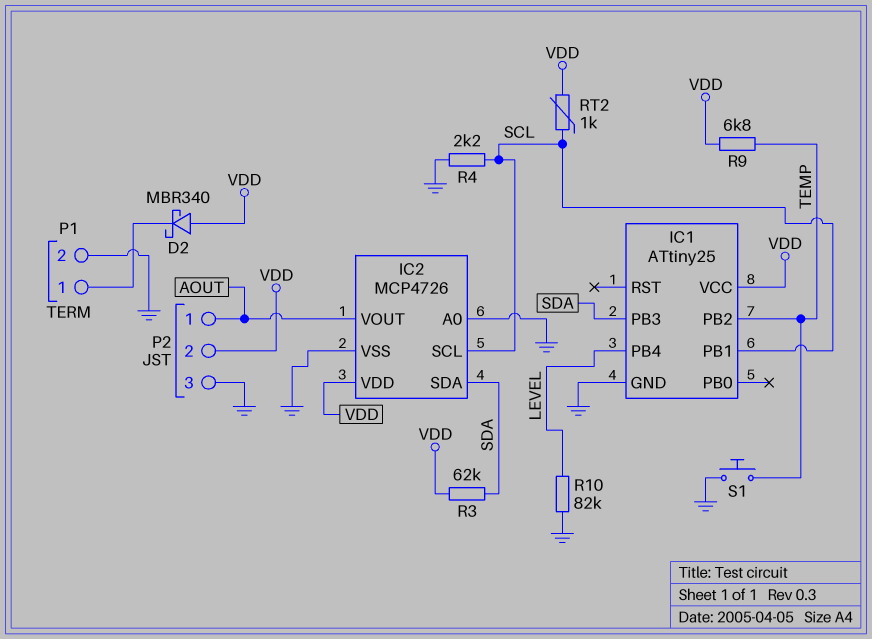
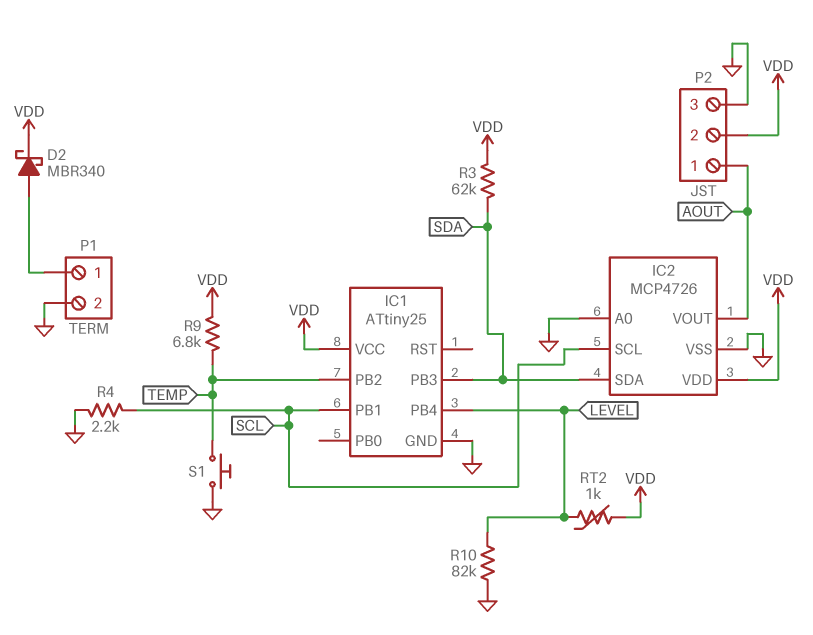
D2: schottky MBR340 (A VDD, K P1/1) -> schottky MBR340 (A P1/1, K VDD)
RT2: 1k (SCL, VDD) -> 1k (LEVEL, VDD)

